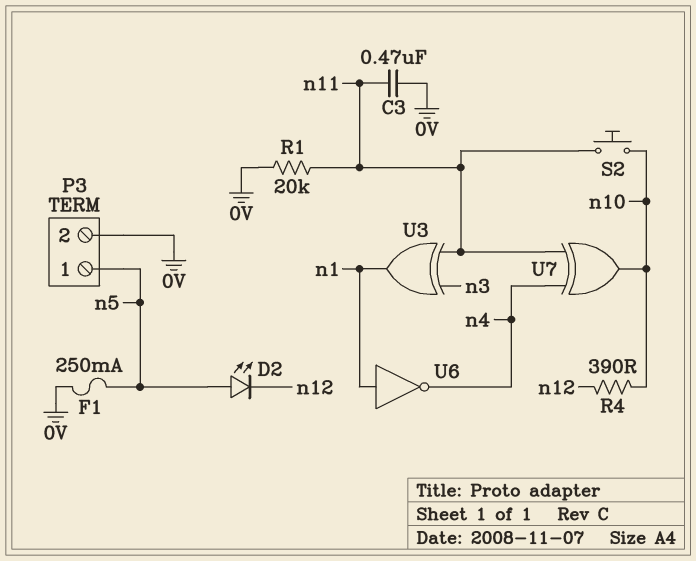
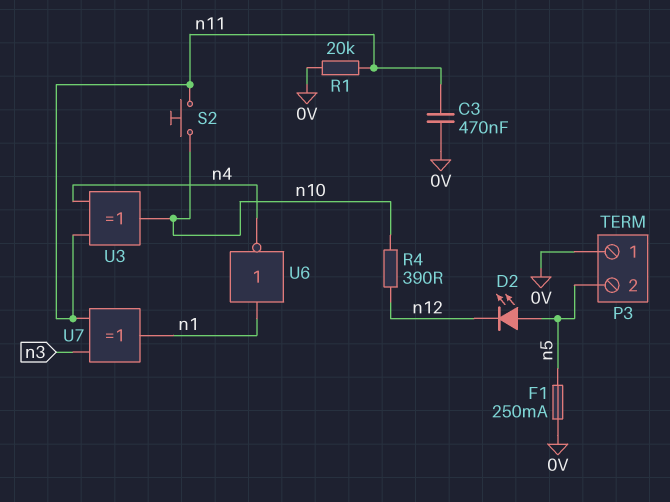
P3 pin 1: n5 -> 0V
P3 pin 2: 0V -> n5
U3: XOR (in n3, in n11, out n1) -> XOR (in n4, in n11, out n10)
U7: XOR (in n4, in n11, out n10) -> XOR (in n3, in n11, out n1)

